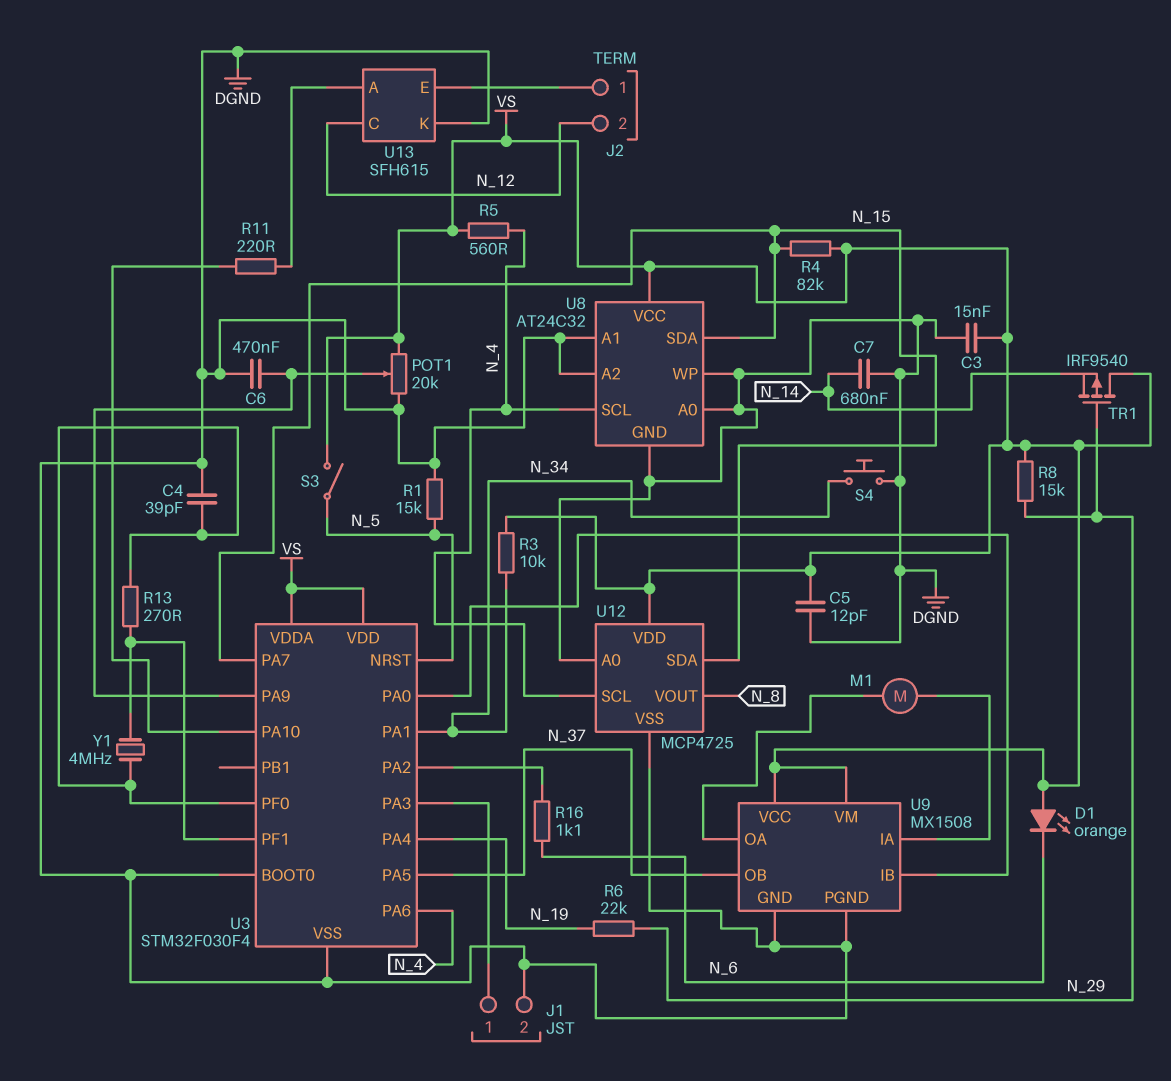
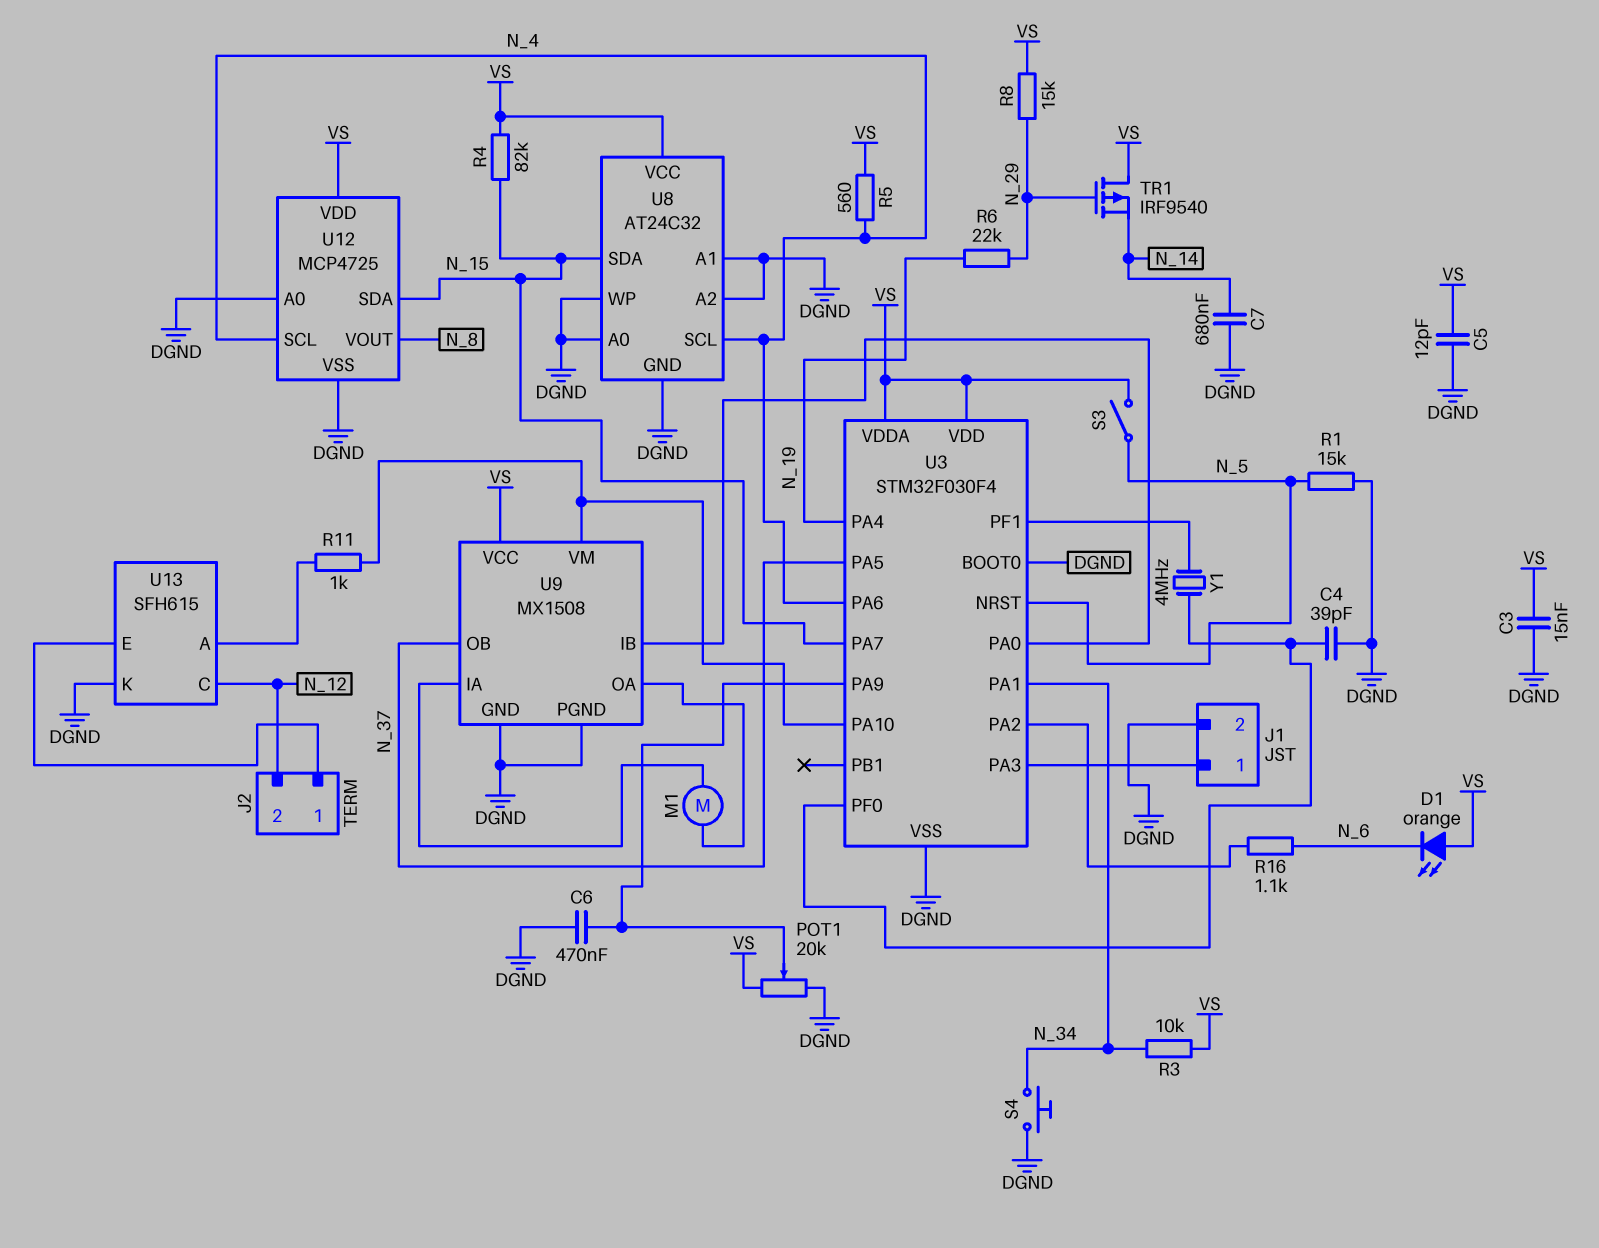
R11: 220 (U3/PA10, U13/A) -> 1k (U3/PA10, U13/A)
R13: 270 (U3/PF0, U3/PF1) -> none
U9 pin VM: VS -> U3/PA10

